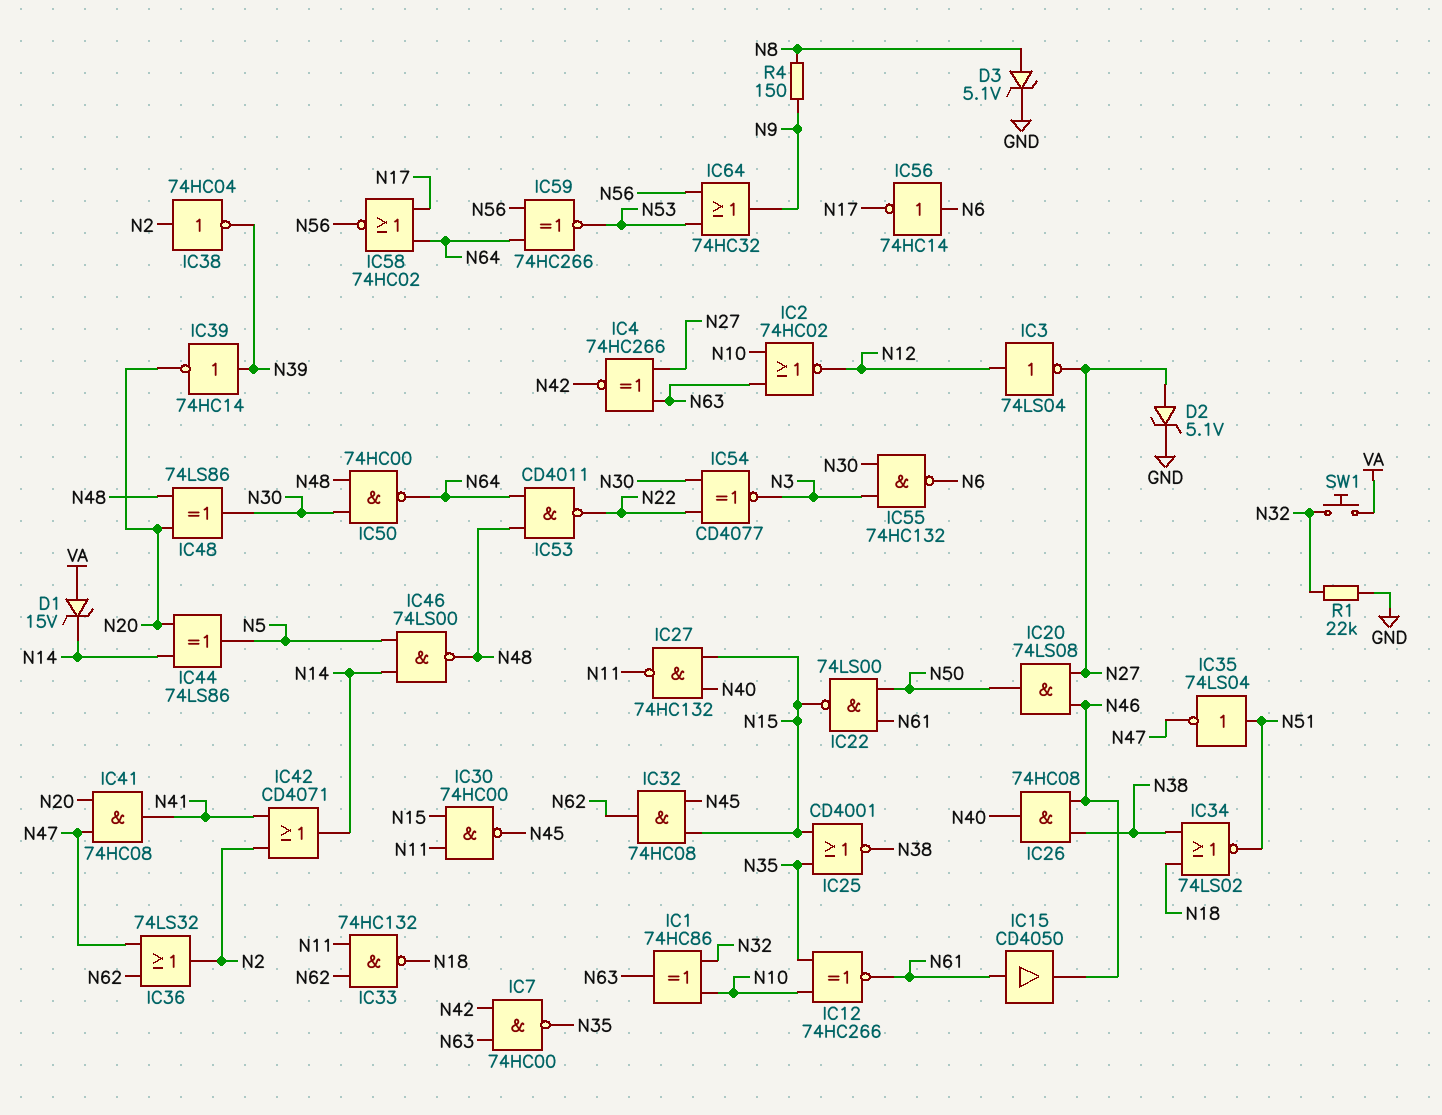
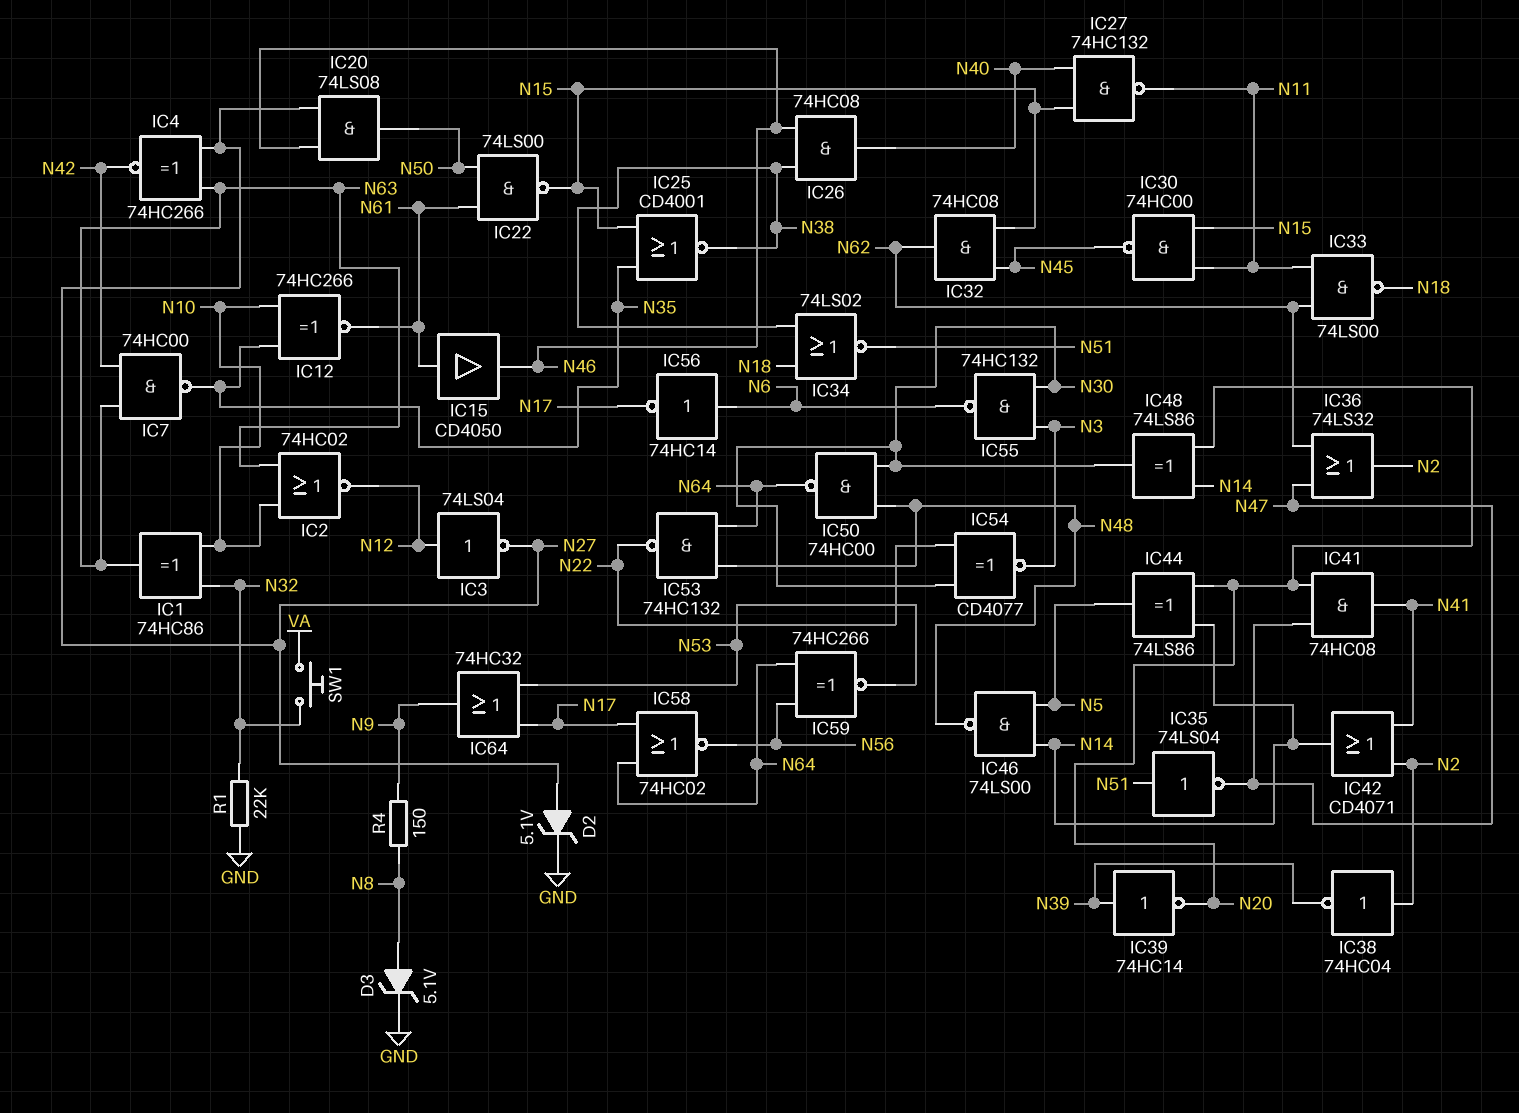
D1: zener 15V (A VA, K N14) -> none
IC33: NAND 74HC132 (in N11, in N62, out N18) -> NAND 74LS00 (in N11, in N62, out N18)
IC48: XOR 74LS86 (in N20, in N48, out N30) -> XOR 74LS86 (in N14, in N20, out N30)
IC53: NAND CD4011 (in N48, in N64, out N22) -> NAND 74HC132 (in N48, in N64, out N22)
IC64: OR 74HC32 (in N53, in N56, out N9) -> OR 74HC32 (in N17, in N53, out N9)

